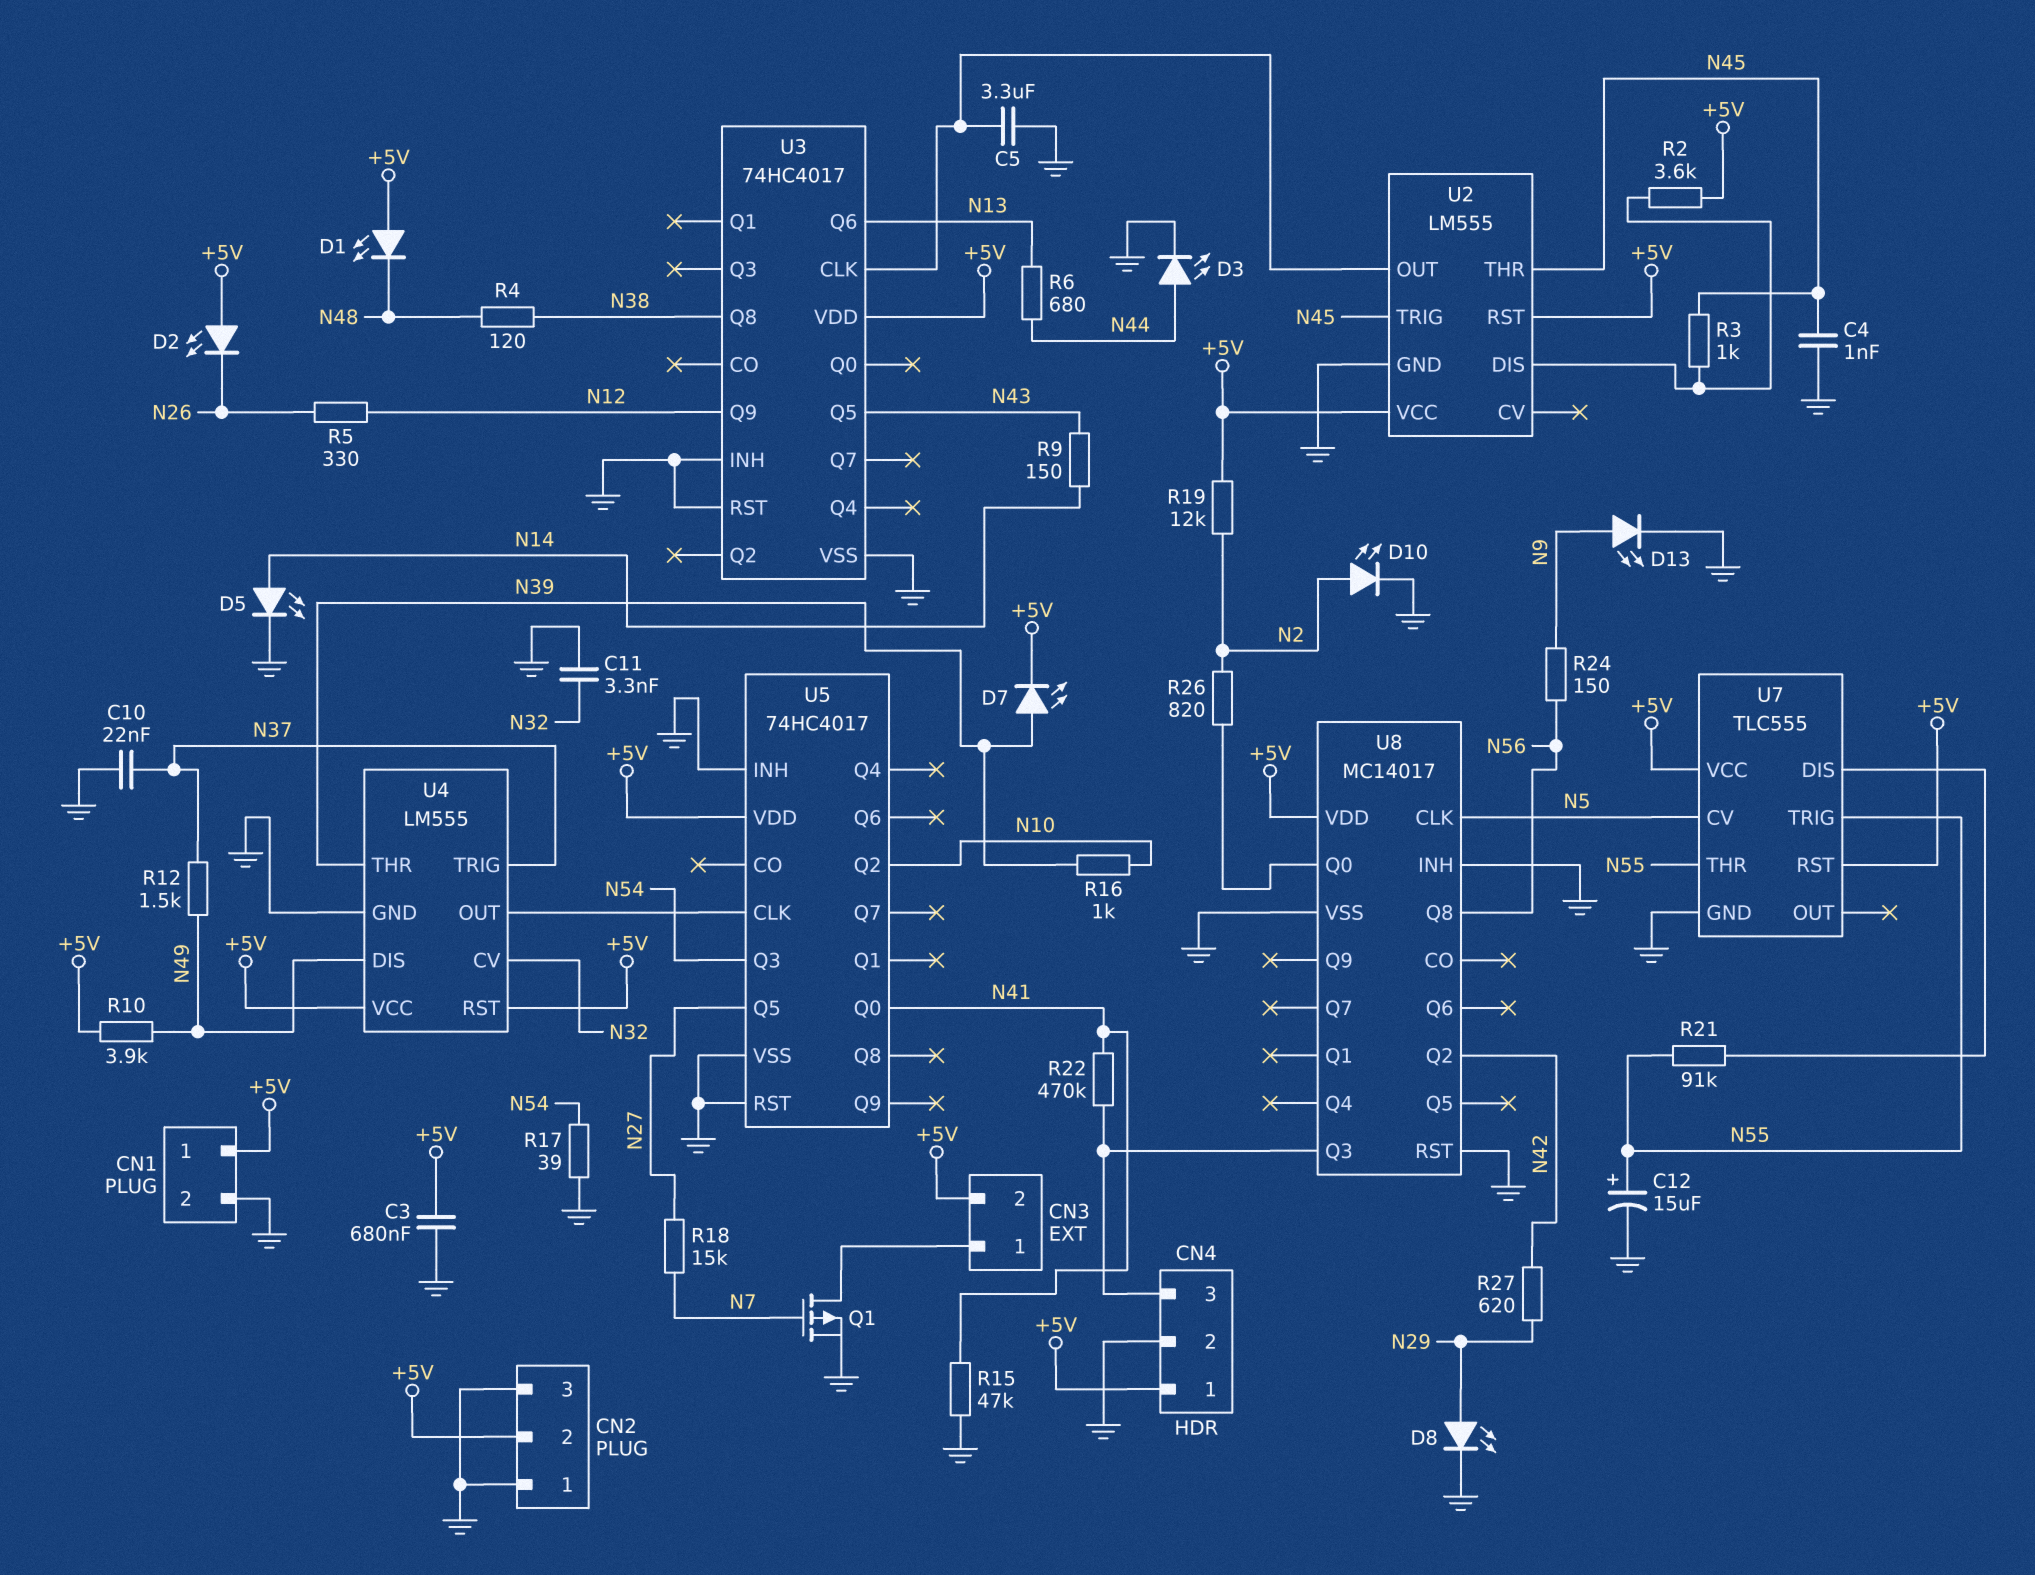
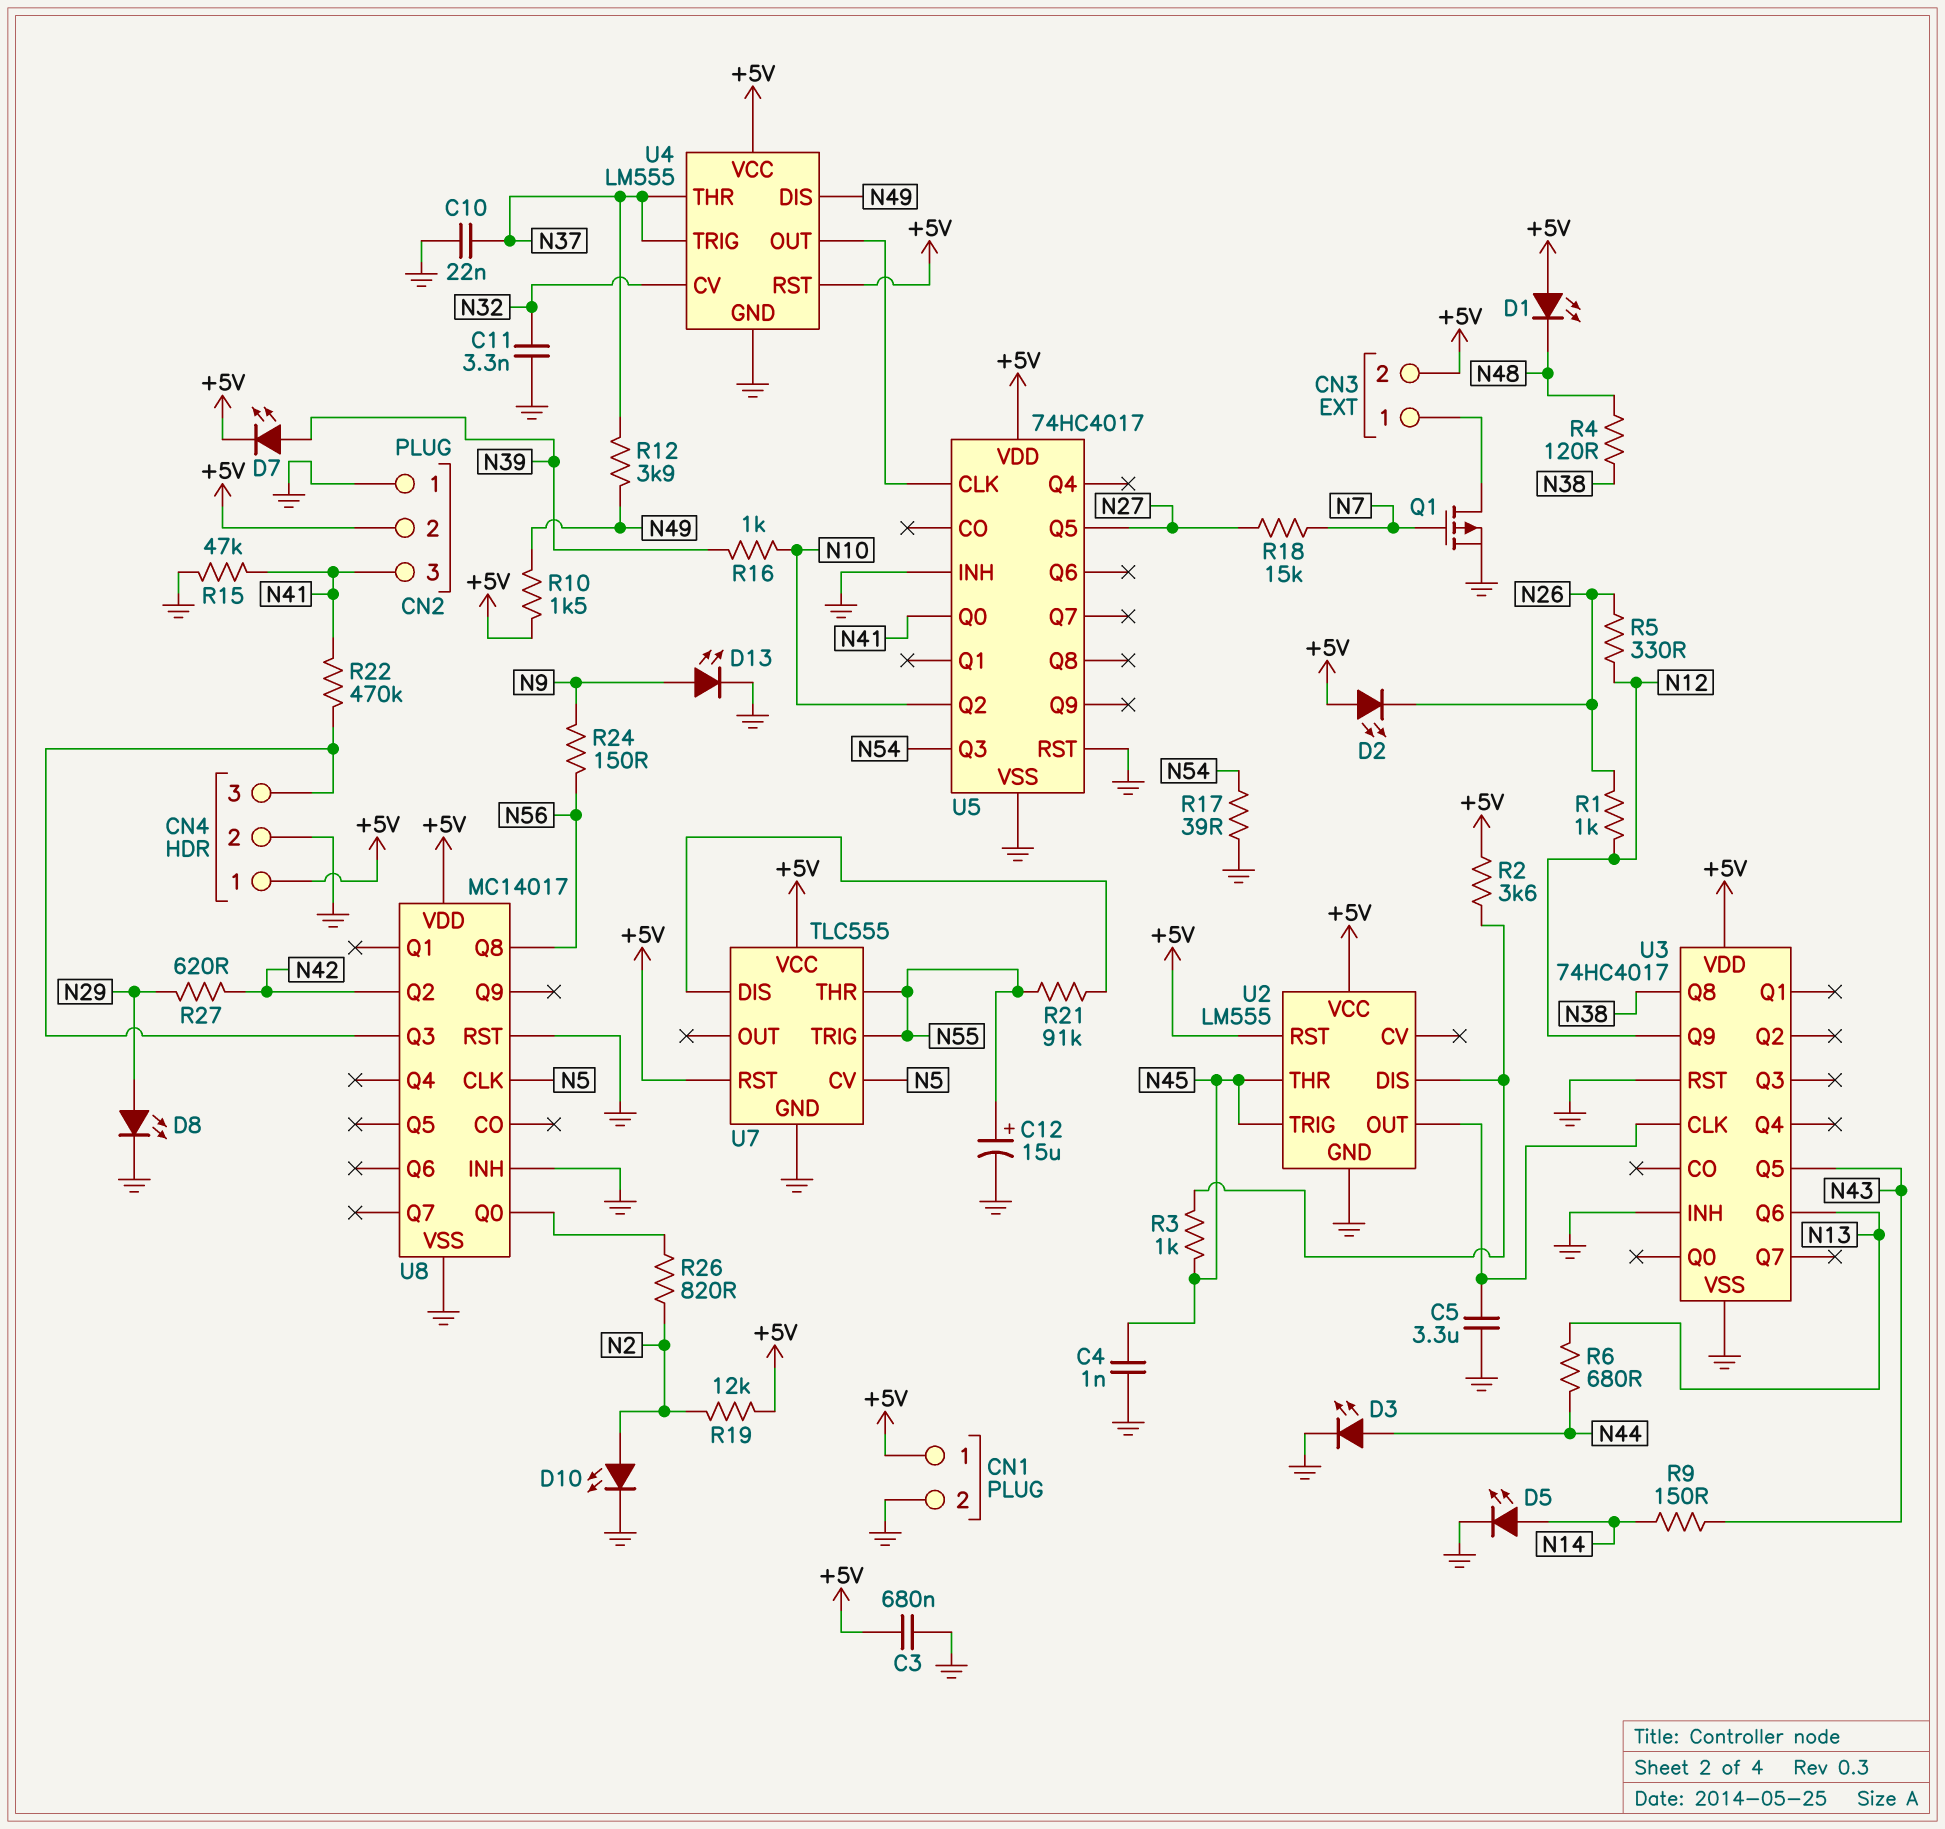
CN2 pin 3: GND -> N41
R1: none -> 1k (N12, N26)
R10: 3.9k (+5V, N49) -> 1.5k (+5V, N49)
R12: 1.5k (N37, N49) -> 3.9k (N37, N49)
U4 pin THR: N39 -> N37

